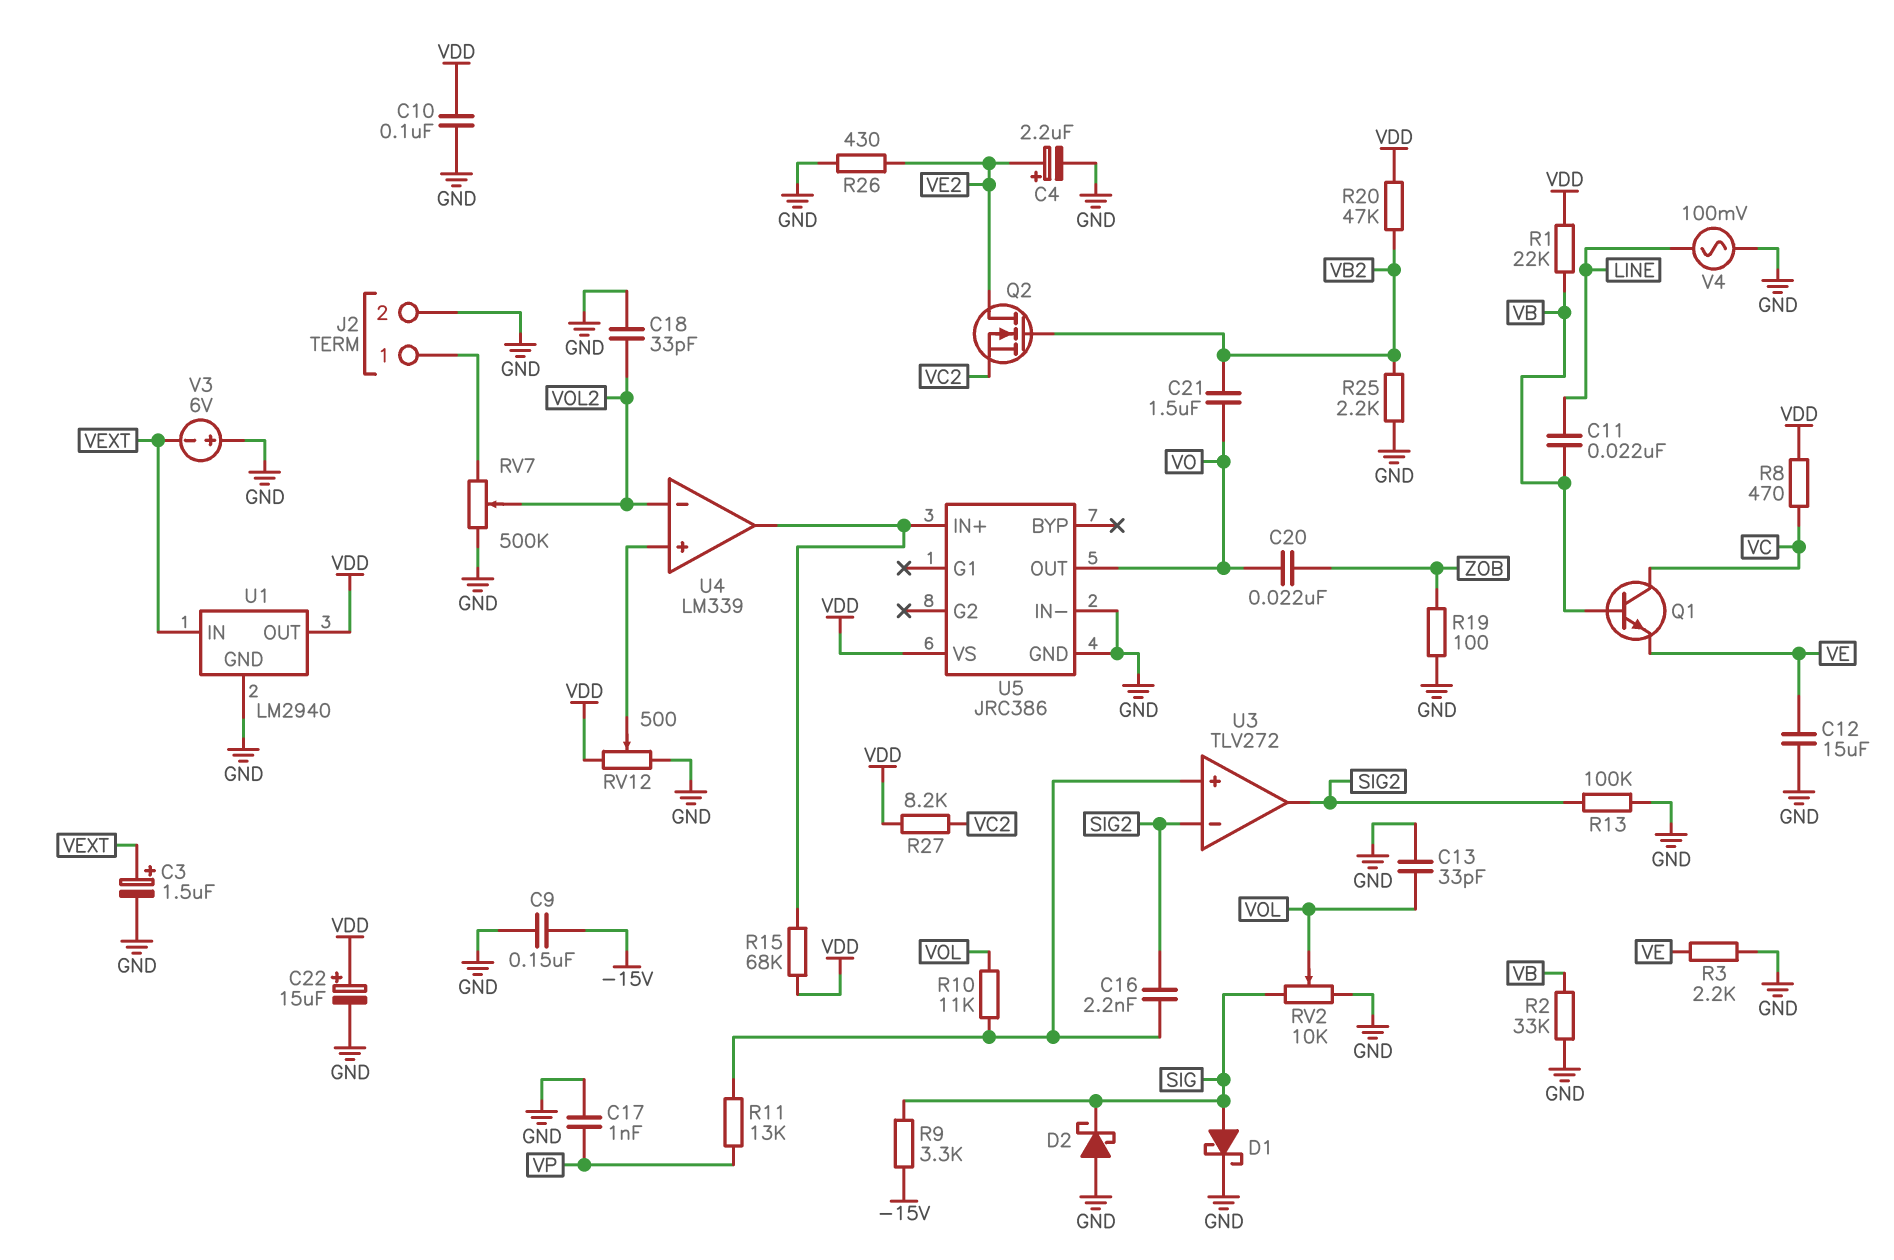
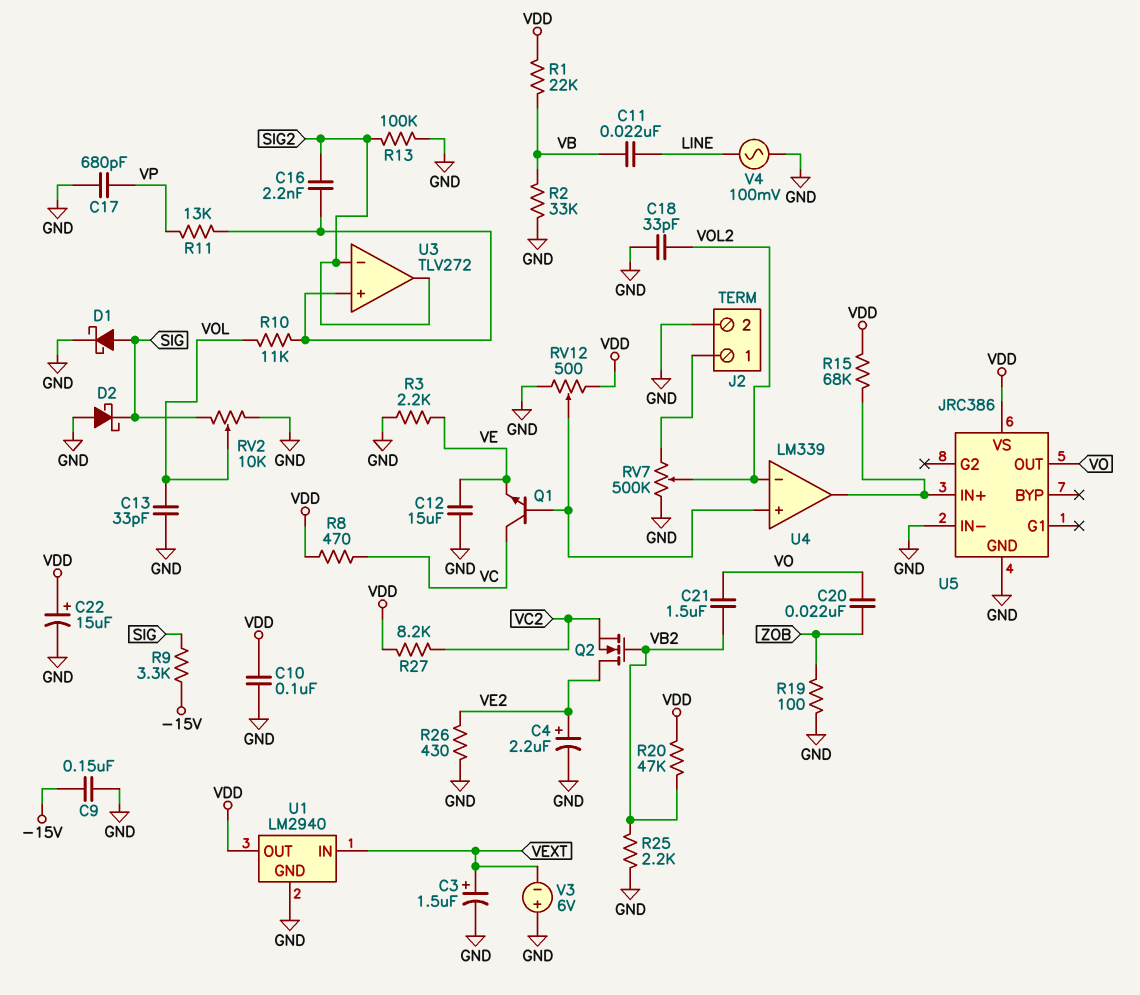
C17: 1nF (GND, VP) -> 680pF (GND, VP)
Q1: NPN (B VB, C VC, E VE) -> NPN (B U4/in+, C VC, E VE)

